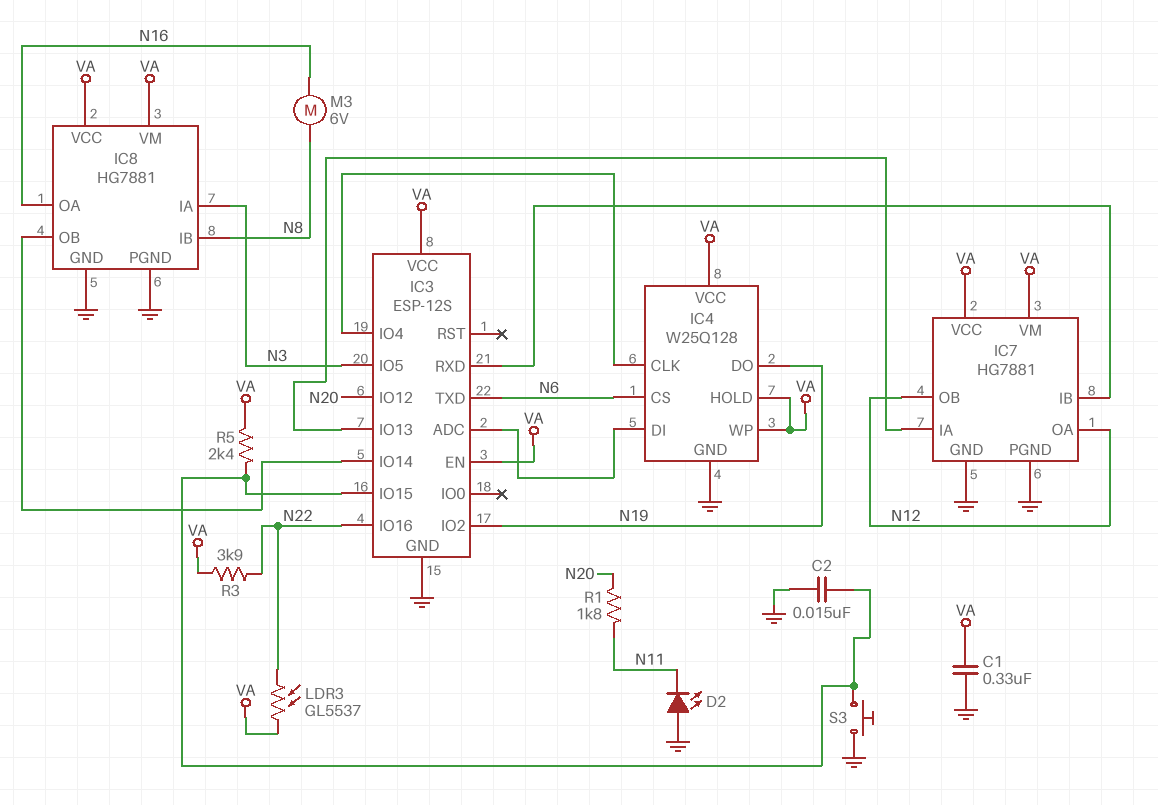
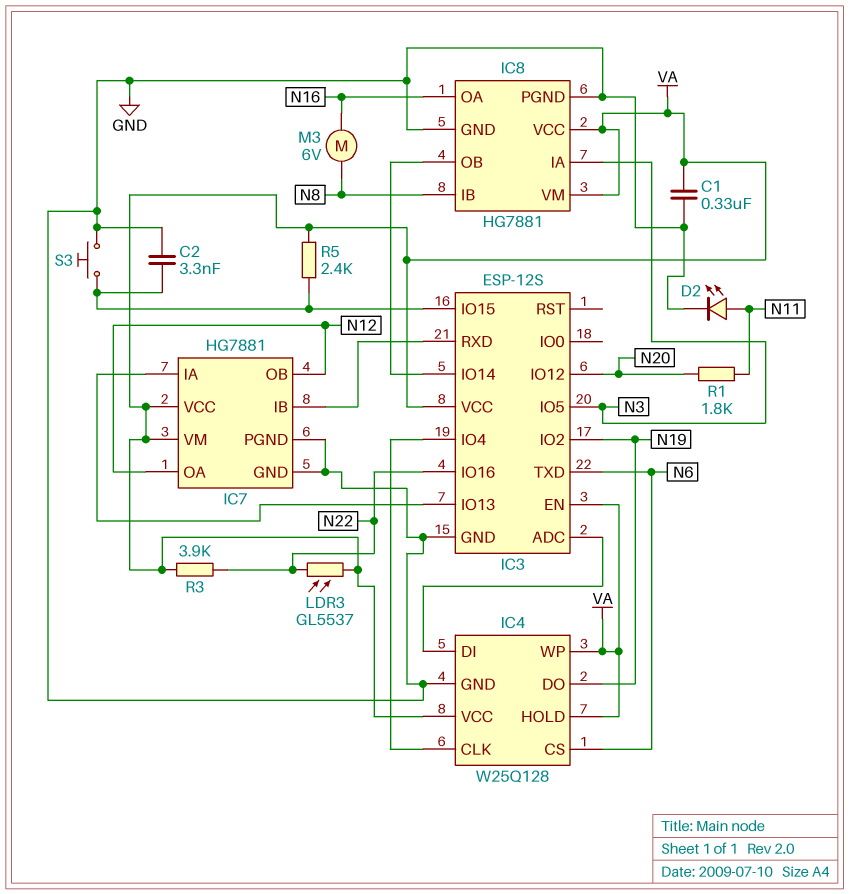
C2: 15nF (GND, IC3/IO15) -> 3.3nF (GND, IC3/IO15)
D2: LED (A GND, K N11) -> LED (A N11, K GND)

